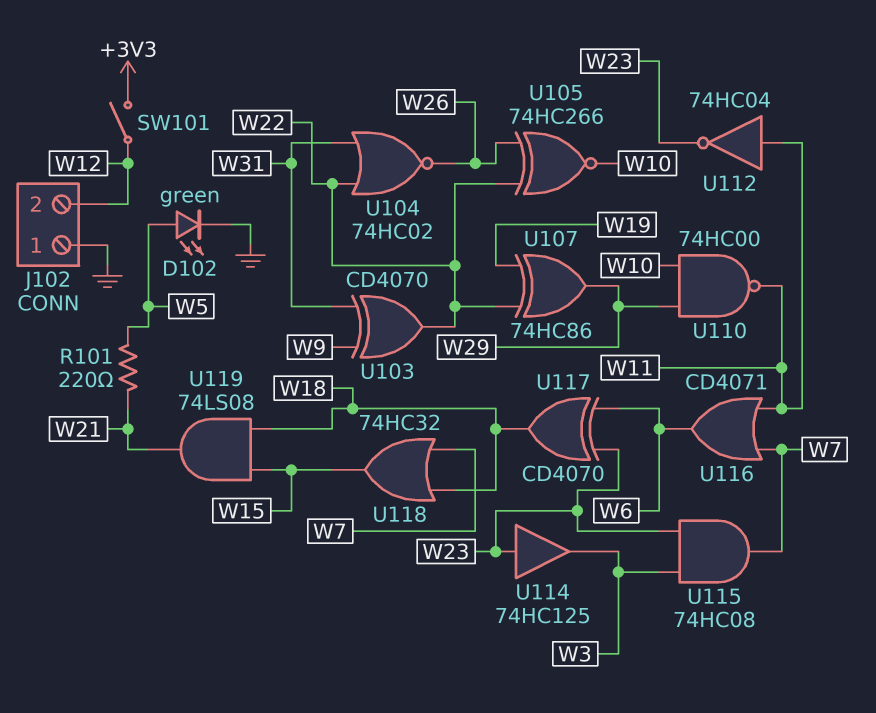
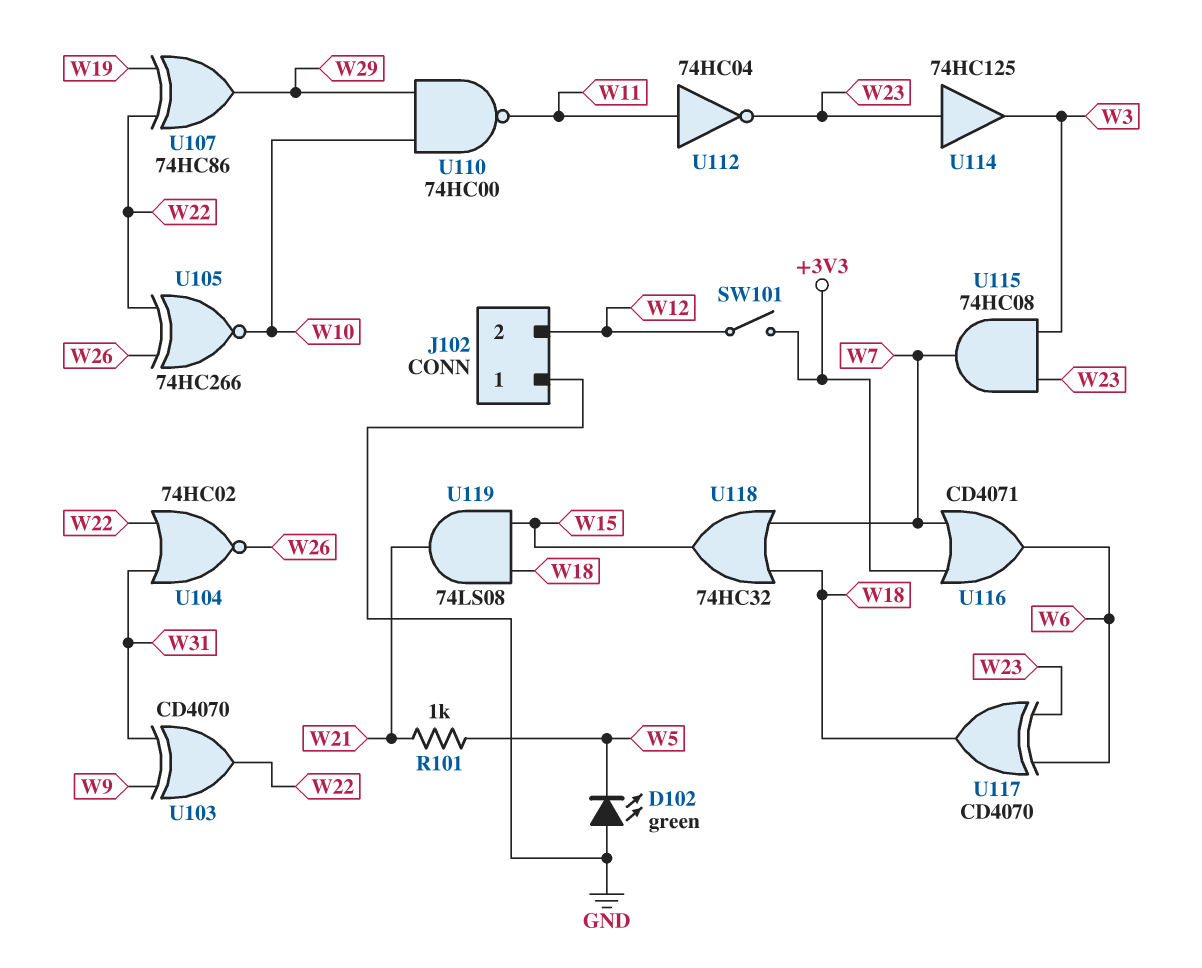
D102: LED green (A W5, K GND) -> LED green (A GND, K W5)
R101: 220 (W5, W21) -> 1k (W5, W21)
U116: OR CD4071 (in W7, in W11, out W6) -> OR CD4071 (in +3V3, in W7, out W6)

